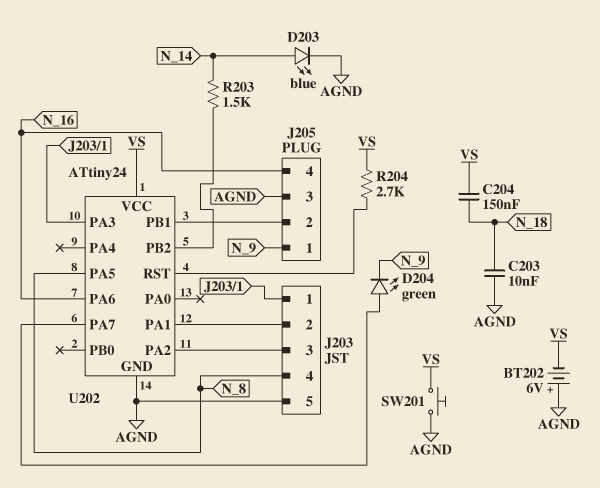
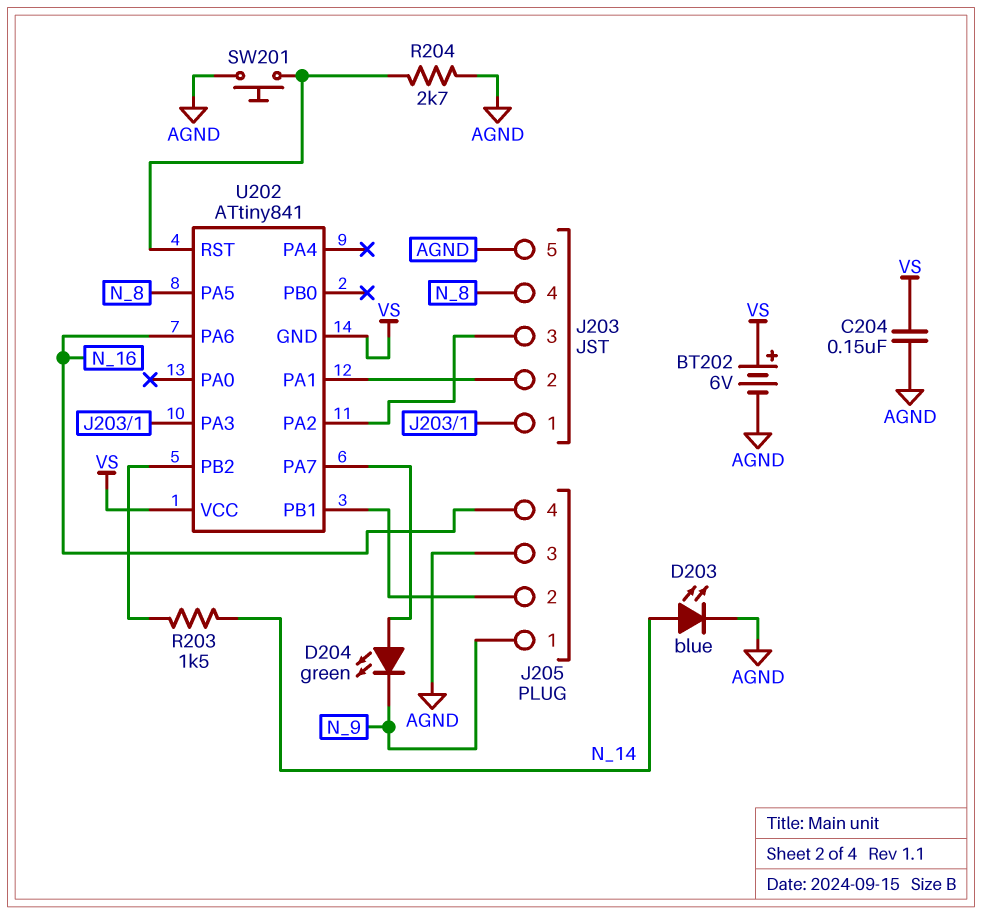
BT202: 6V (plus AGND, minus VS) -> 6V (plus VS, minus AGND)
C203: 10nF (AGND, N_18) -> none
C204: 150nF (N_18, VS) -> 150nF (AGND, VS)
R204: 2.7k (U202/RST, VS) -> 2.7k (AGND, U202/RST)
SW201: button (AGND, VS) -> button (AGND, U202/RST)
U202: ATtiny24 -> ATtiny841
U202 pin GND: AGND -> VS

